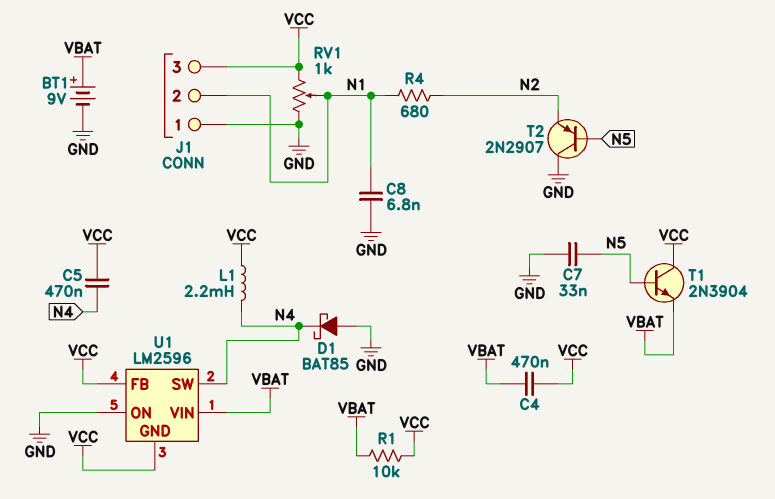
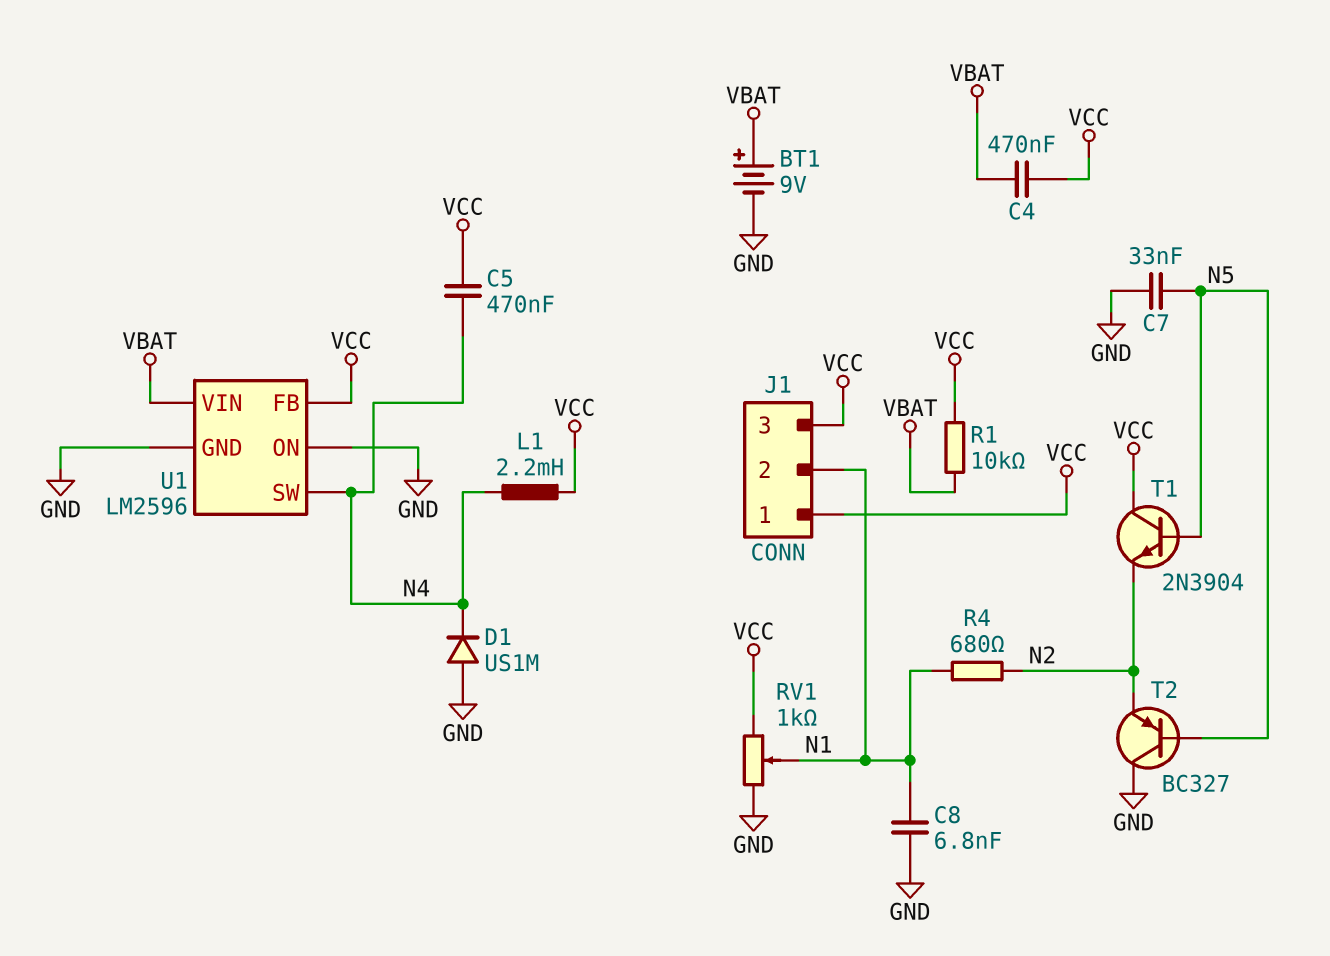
D1: schottky BAT85 (A GND, K N4) -> diode US1M (A GND, K N4)
J1 pin 1: GND -> VCC
T1: NPN 2N3904 (B N5, C VCC, E VBAT) -> NPN 2N3904 (B N5, C VCC, E N2)
T2: PNP 2N2907 (B N5, C GND, E N2) -> PNP BC327 (B N5, C GND, E N2)
U1 pin GND: VCC -> GND

